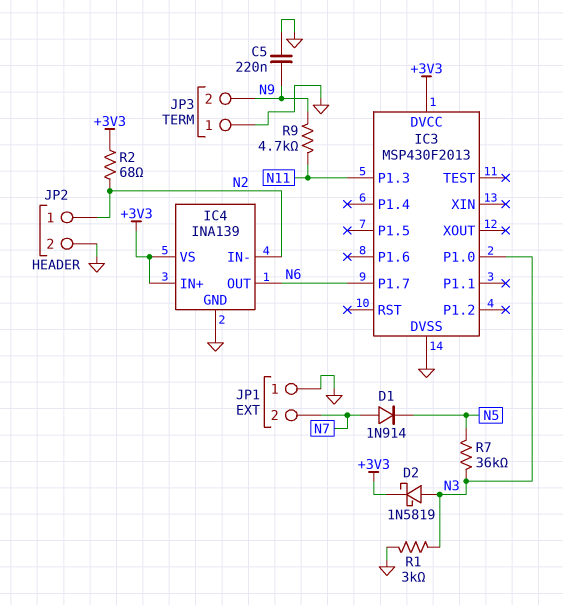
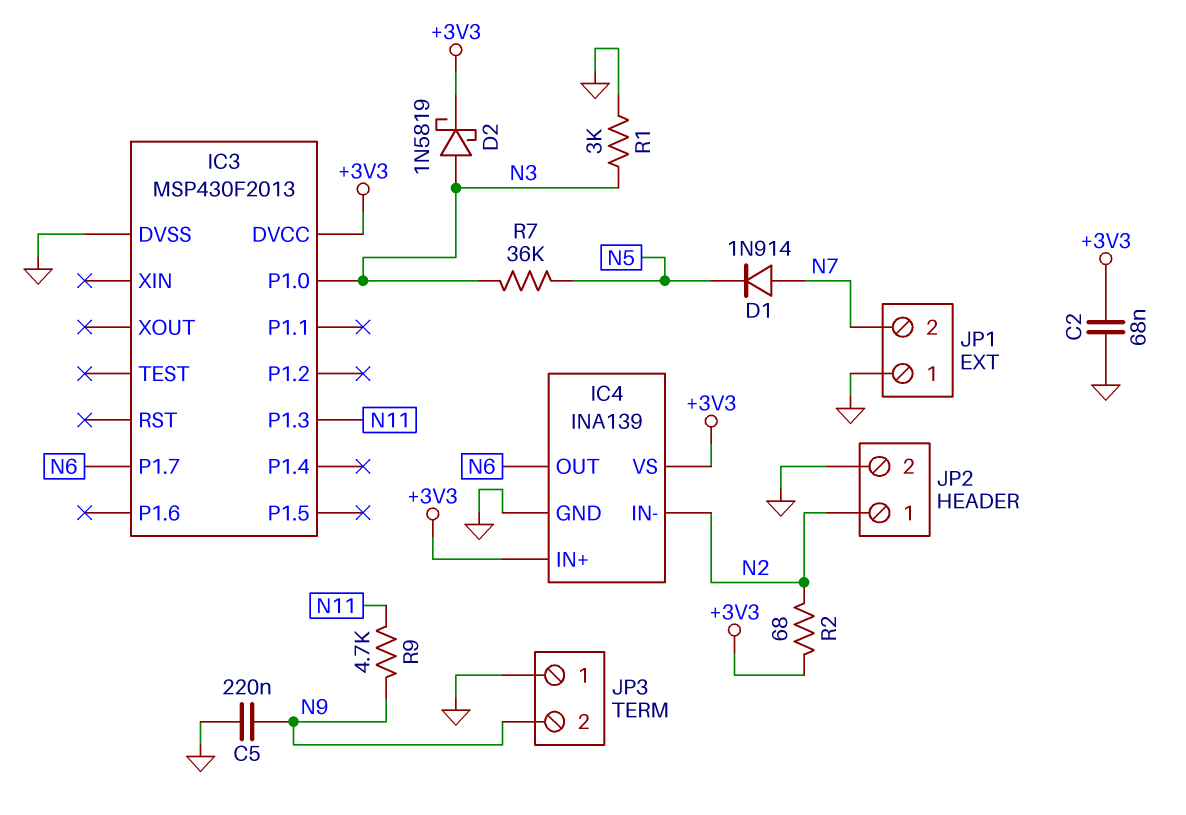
C2: none -> 68nF (+3V3, GND)

